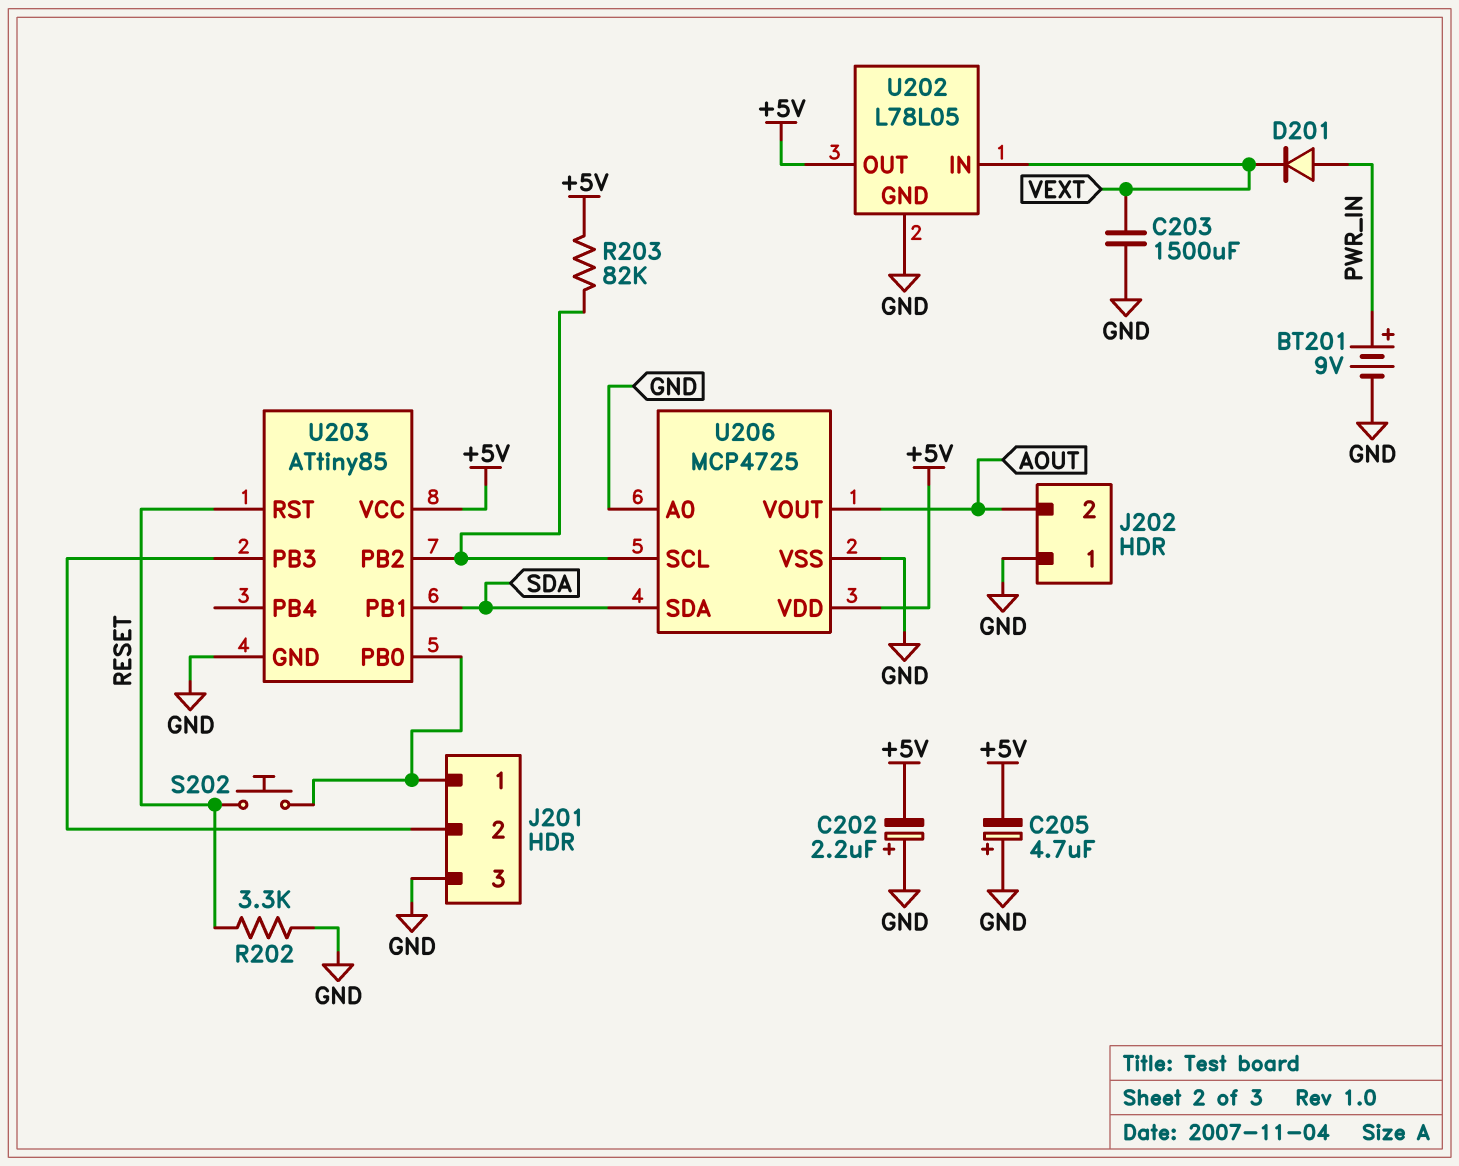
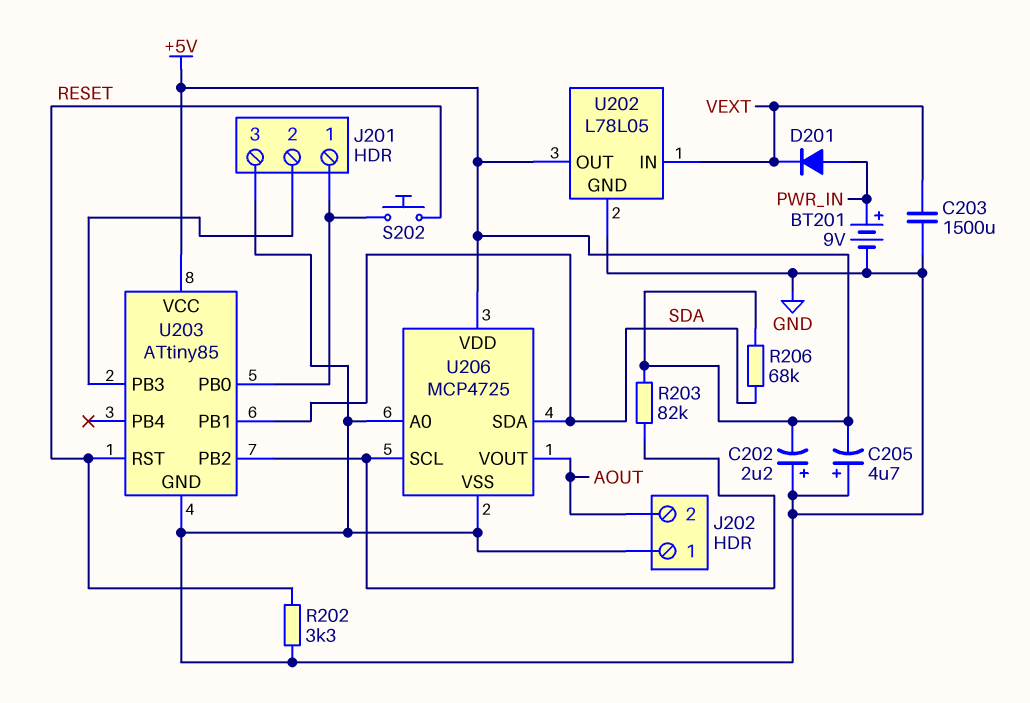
R206: none -> 68k (+5V, SDA)

